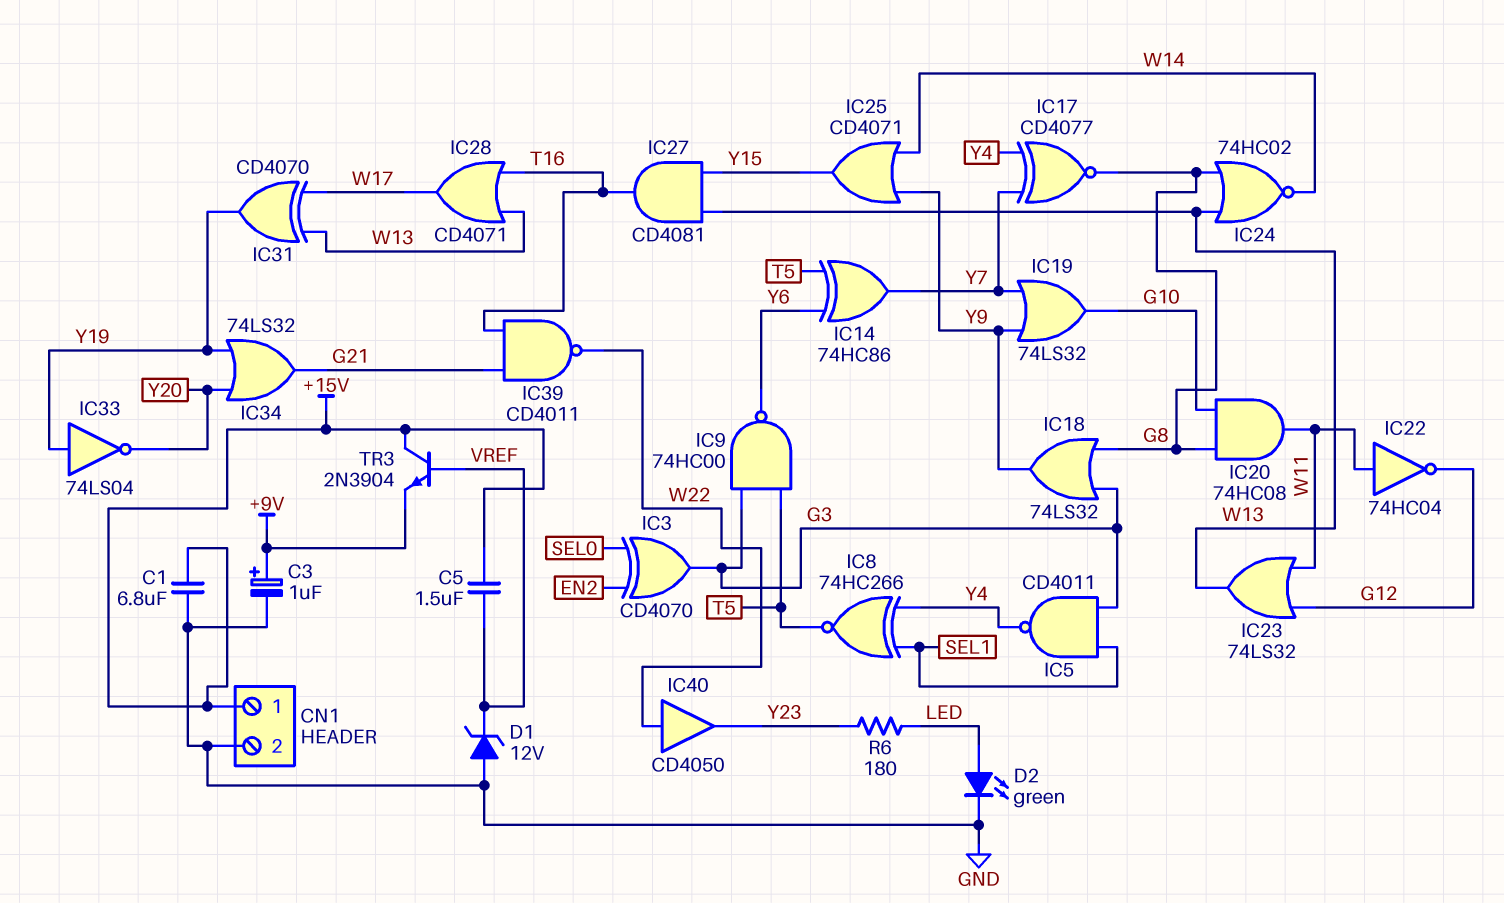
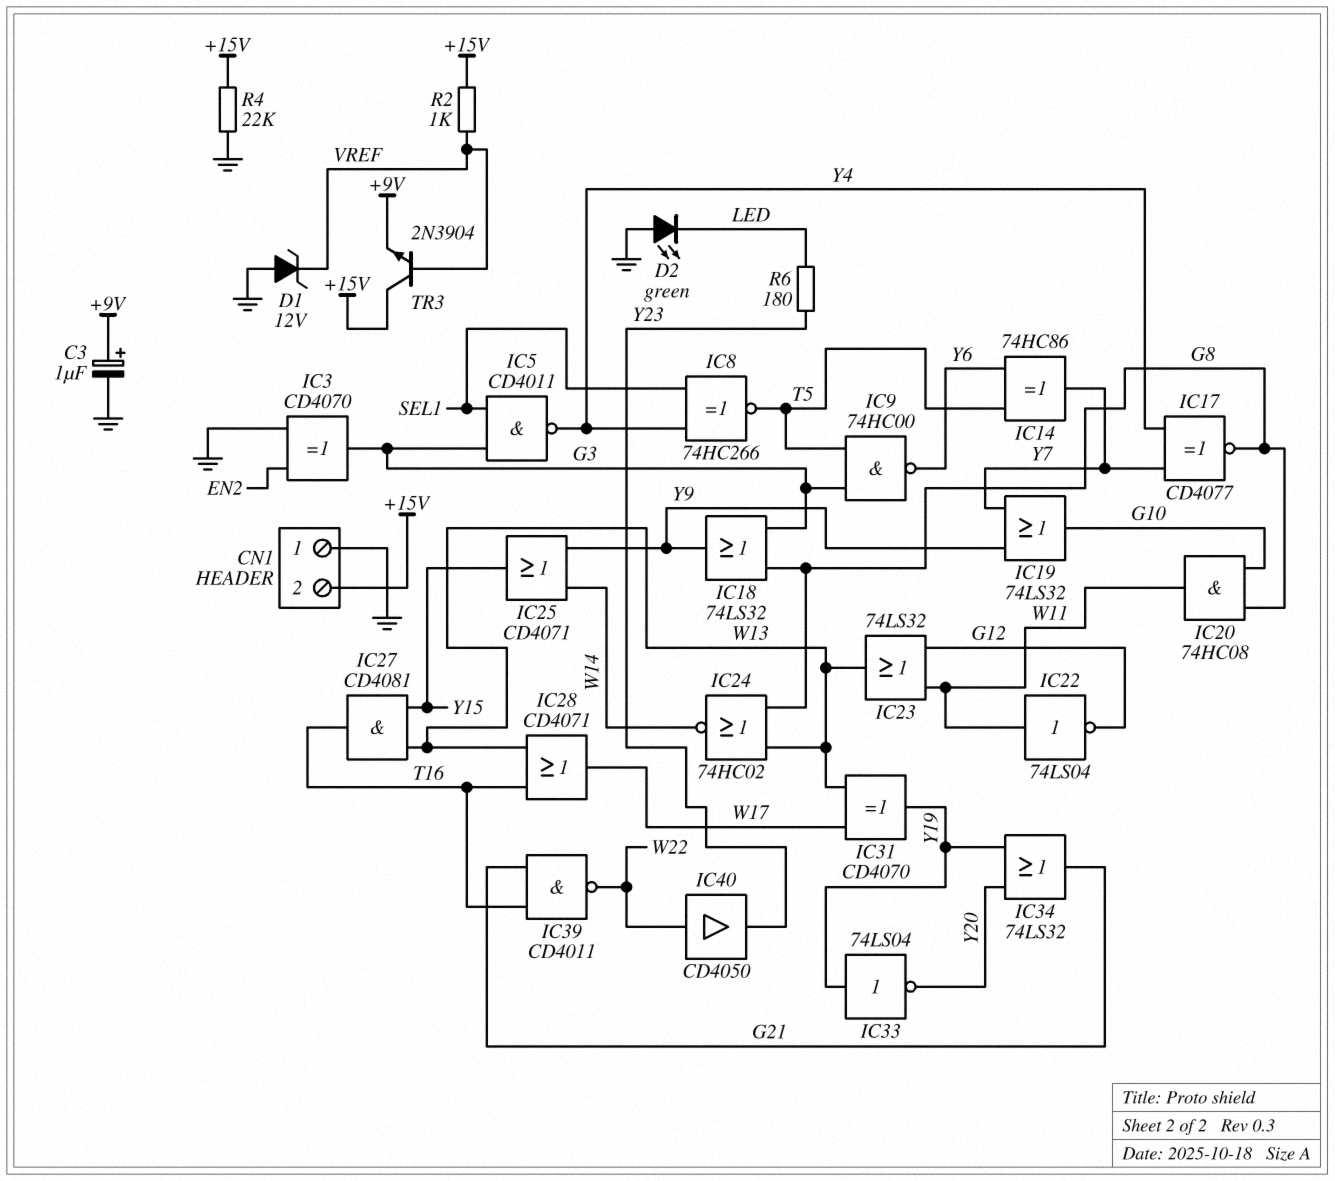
C1: 6.8uF (+15V, GND) -> none
C5: 1.5uF (+15V, VREF) -> none
CN1 pin 1: +15V -> GND
CN1 pin 2: GND -> +15V
D2: LED green (A LED, K GND) -> LED green (A GND, K LED)
IC3: XOR CD4070 (in EN2, in SEL0, out G3) -> XOR CD4070 (in EN2, in GND, out G3)
IC22: NOT 74HC04 (in W11, out G12) -> NOT 74LS04 (in W11, out G12)
R2: none -> 1k (+15V, VREF)
R4: none -> 22k (+15V, GND)

